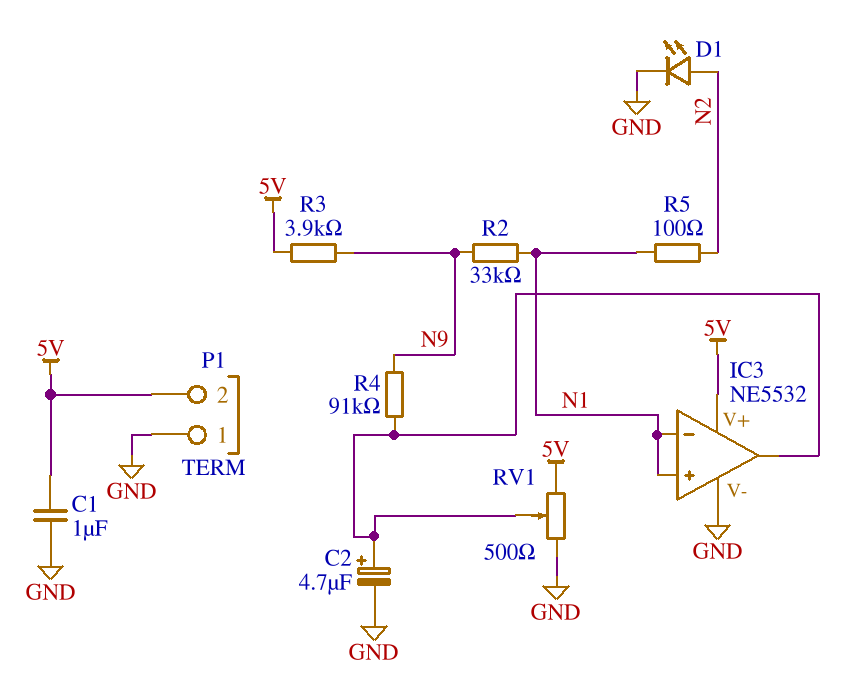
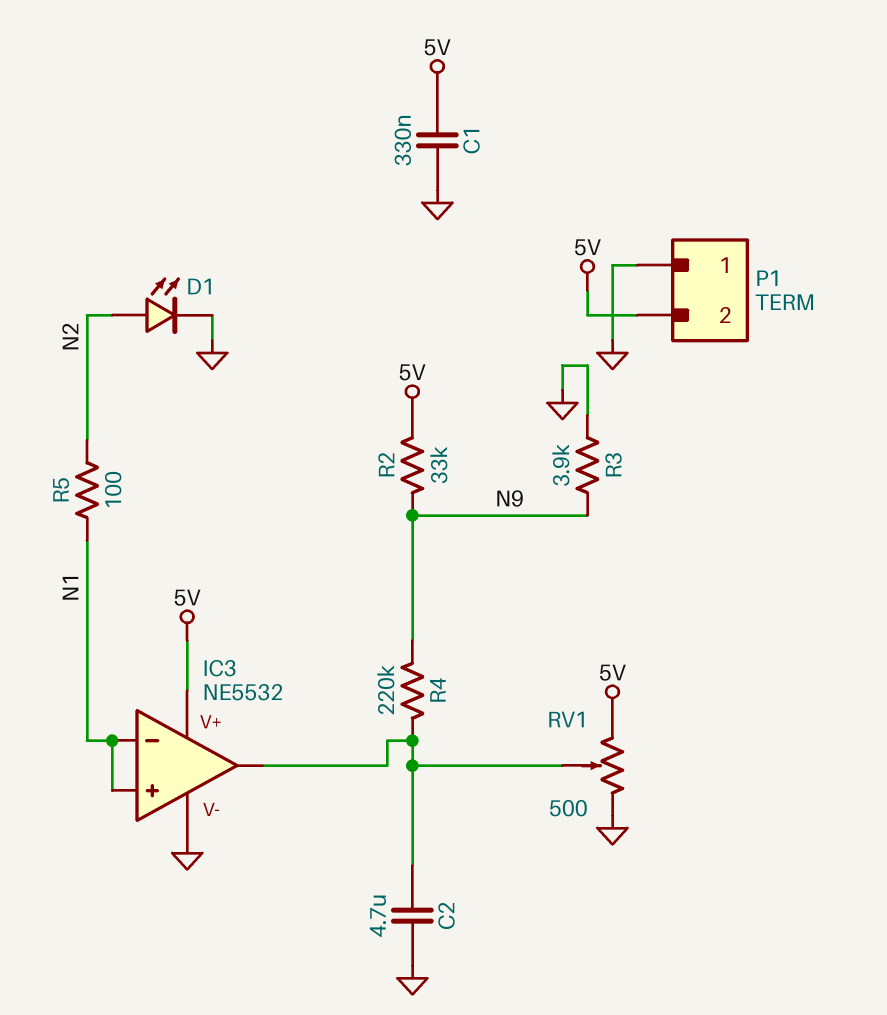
C1: 1uF (5V, GND) -> 330nF (5V, GND)
C2: 4.7uF (plus IC3/out, minus GND) -> 4.7uF (GND, IC3/out)
R2: 33k (N1, N9) -> 33k (5V, N9)
R3: 3.9k (5V, N9) -> 3.9k (GND, N9)
R4: 91k (IC3/out, N9) -> 220k (IC3/out, N9)

